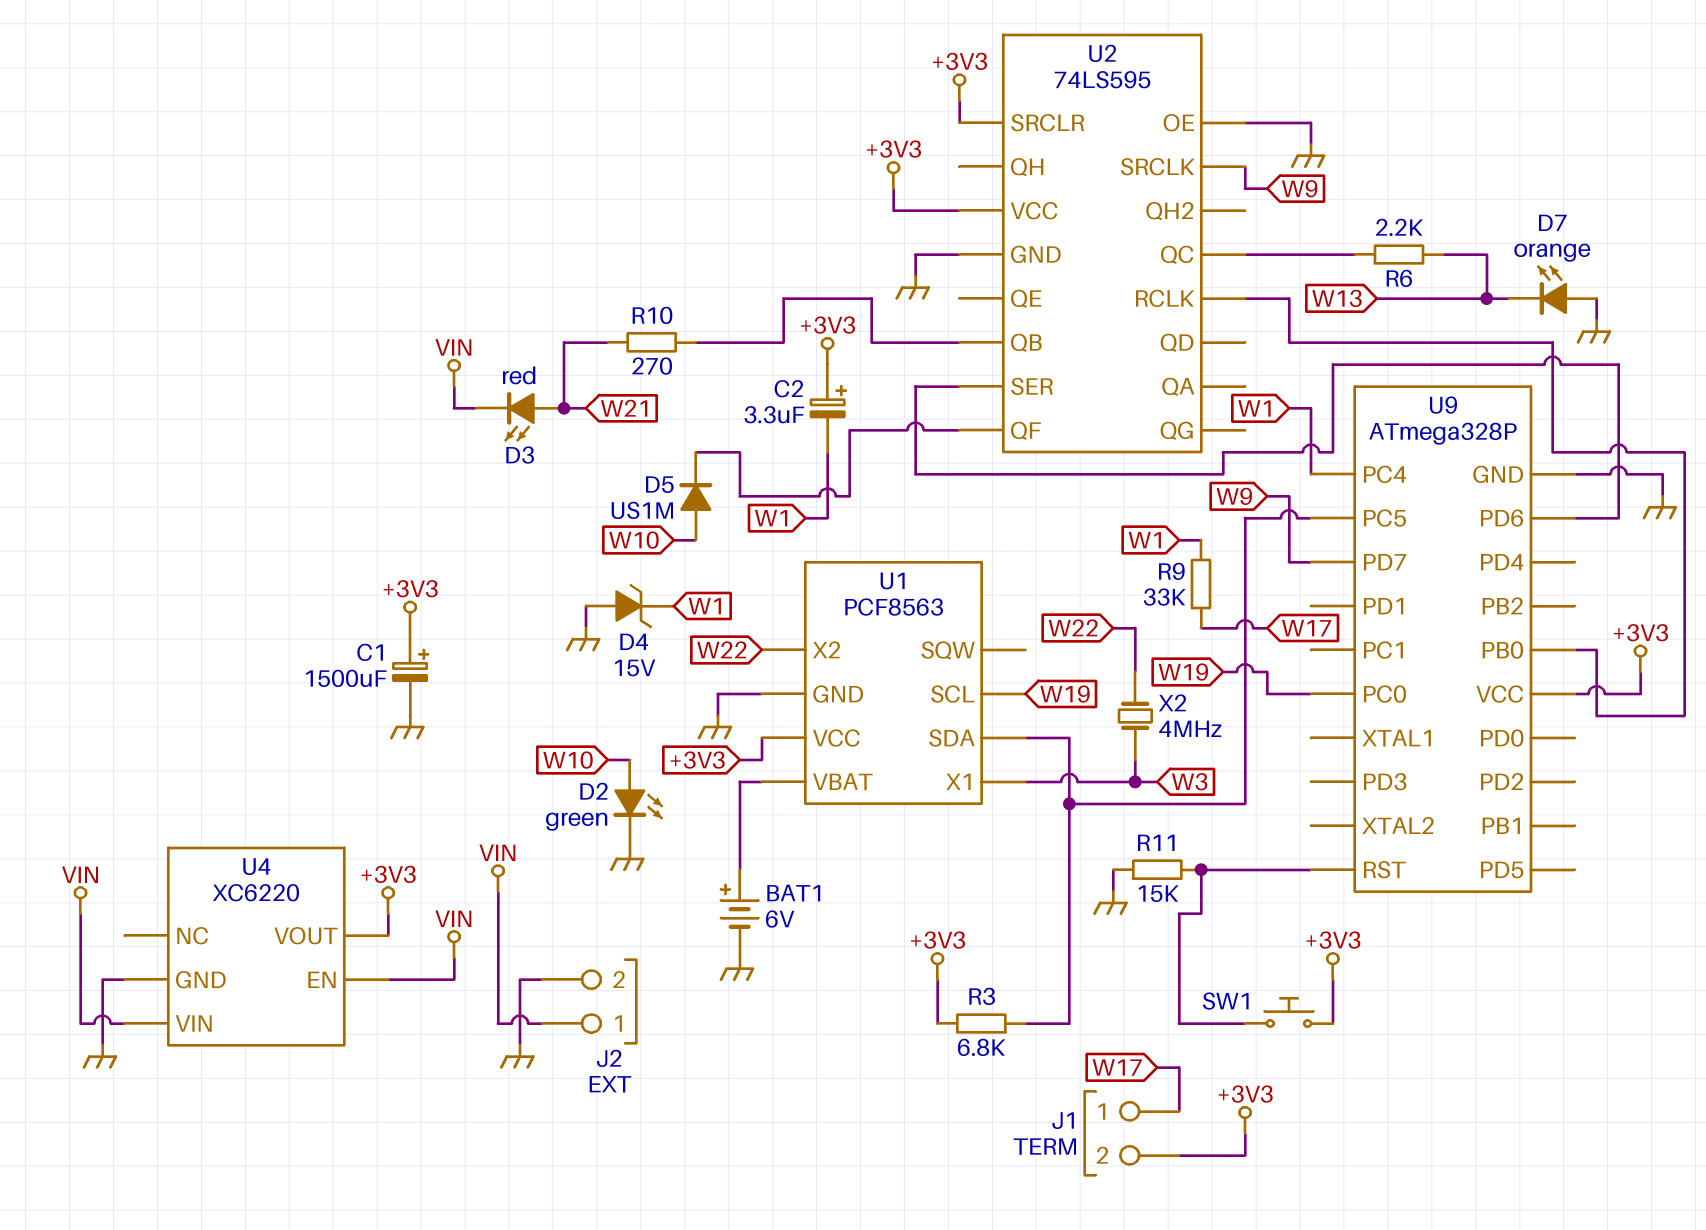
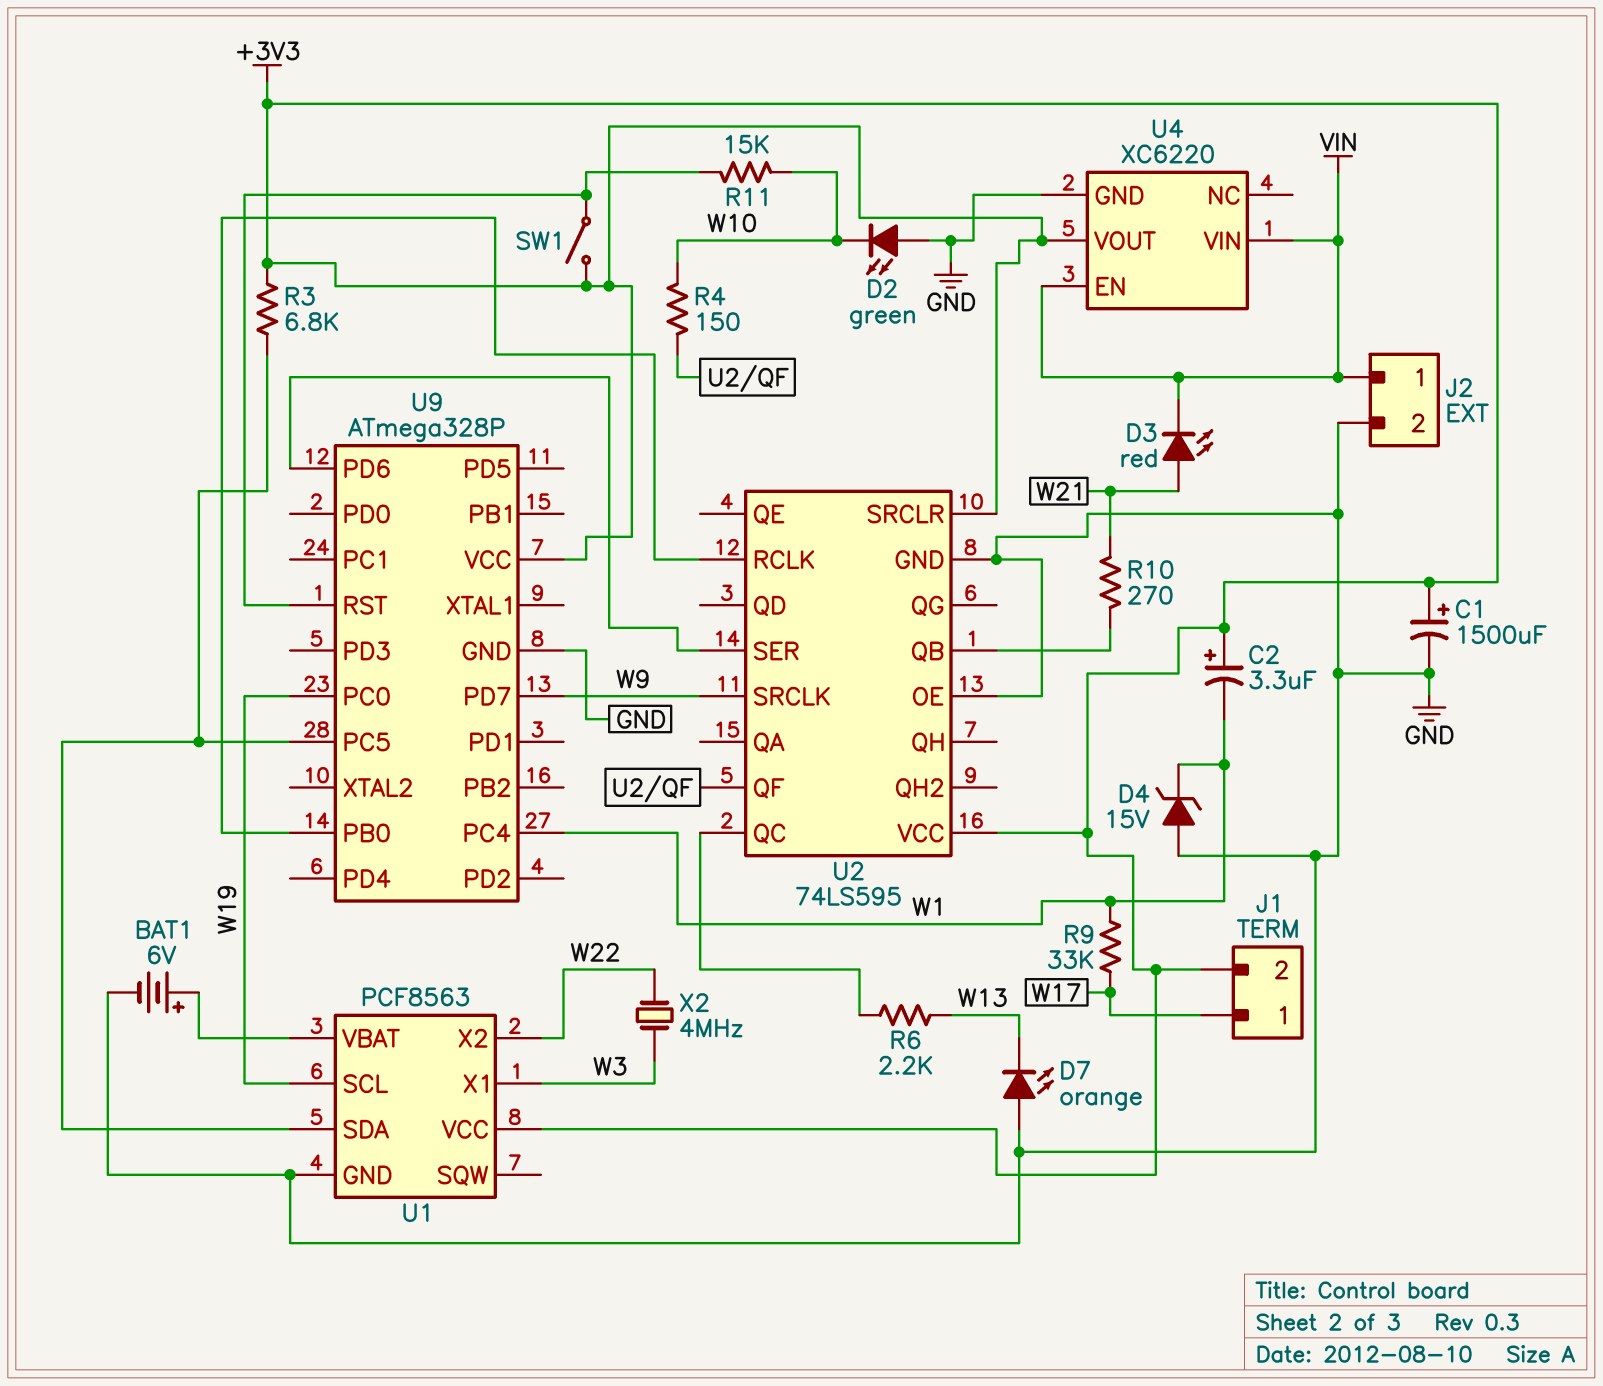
D2: LED green (A W10, K GND) -> LED green (A GND, K W10)
D5: diode US1M (A W10, K U2/QF) -> none
R4: none -> 150 (U2/QF, W10)
R11: 15k (GND, U9/RST) -> 15k (U9/RST, W10)
SW1: button (+3V3, U9/RST) -> switch (+3V3, U9/RST)

